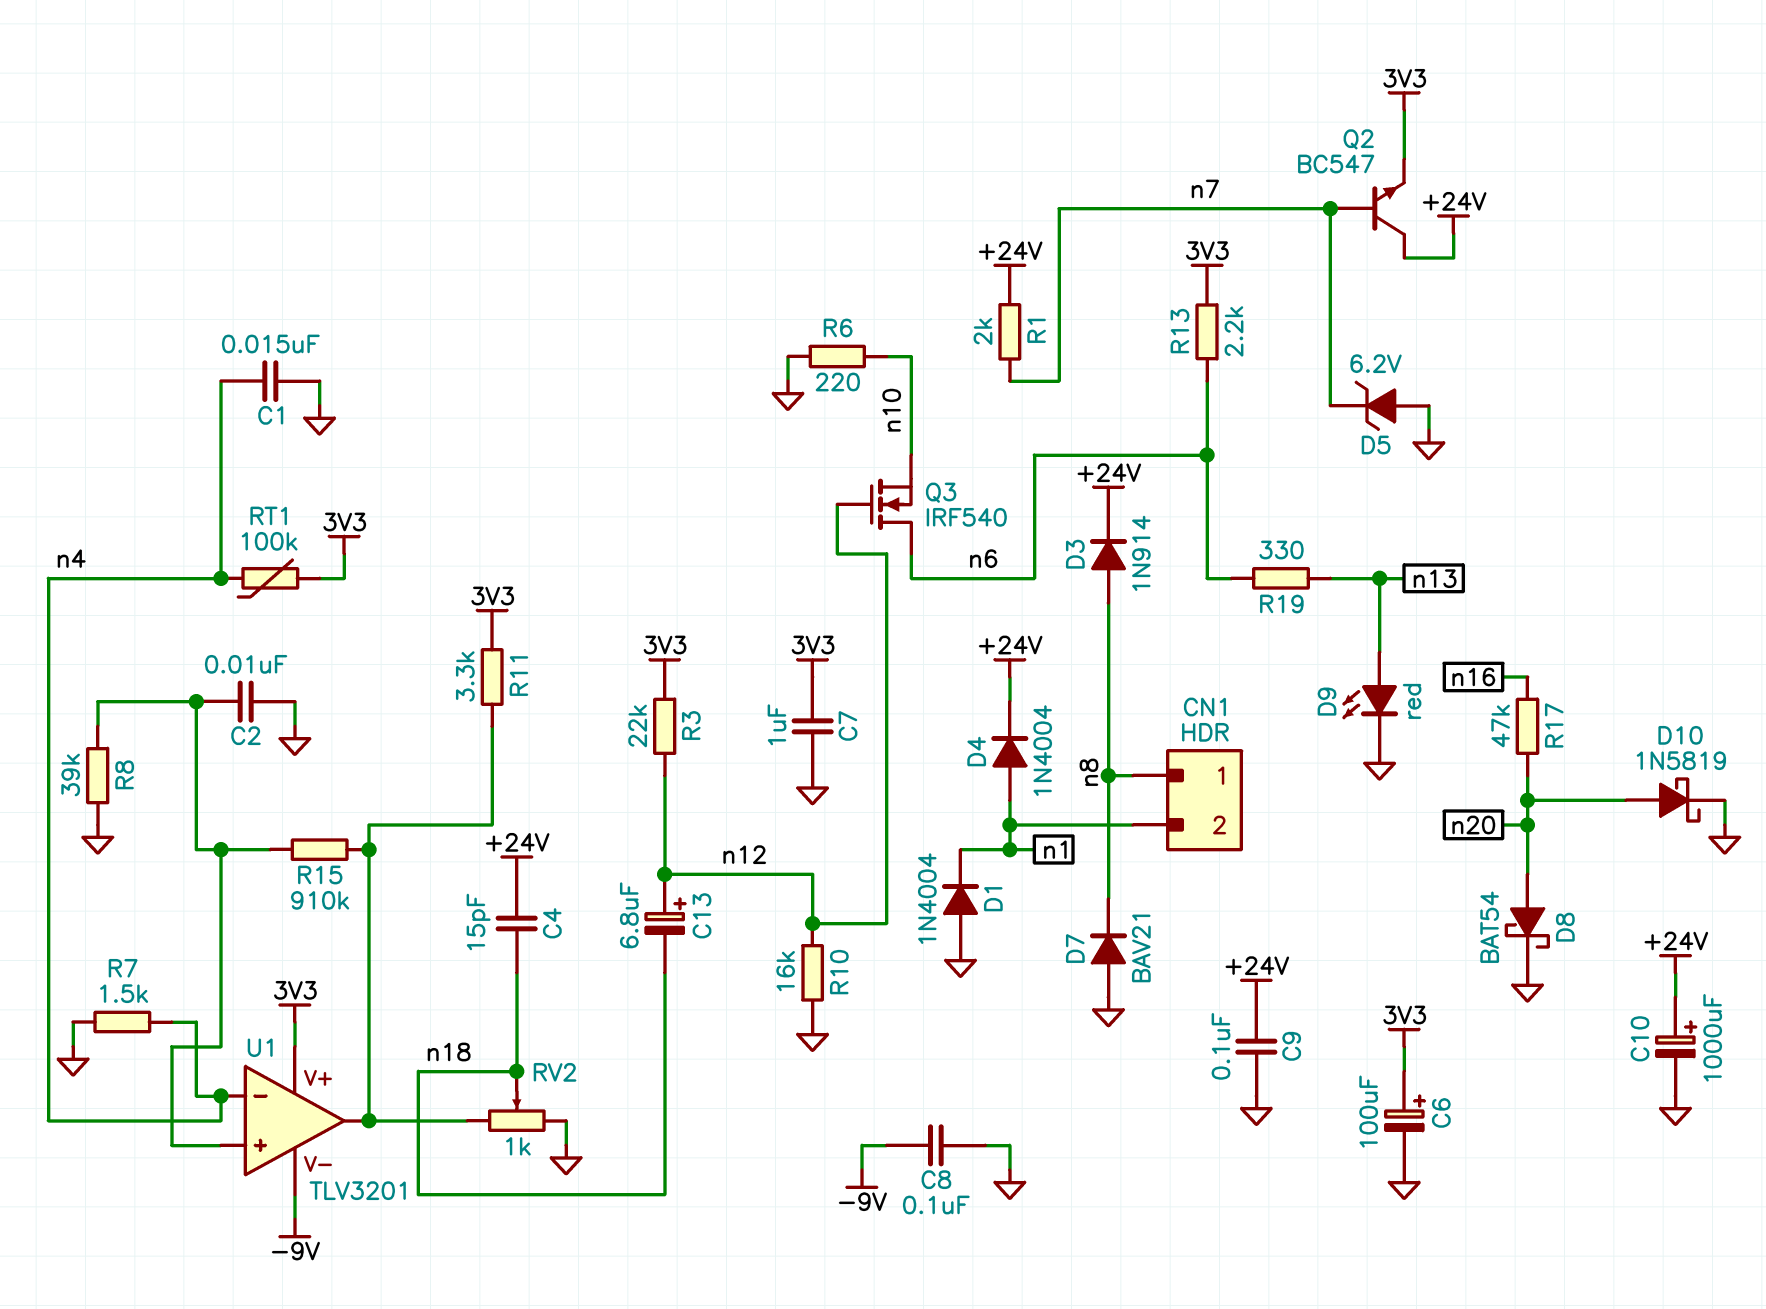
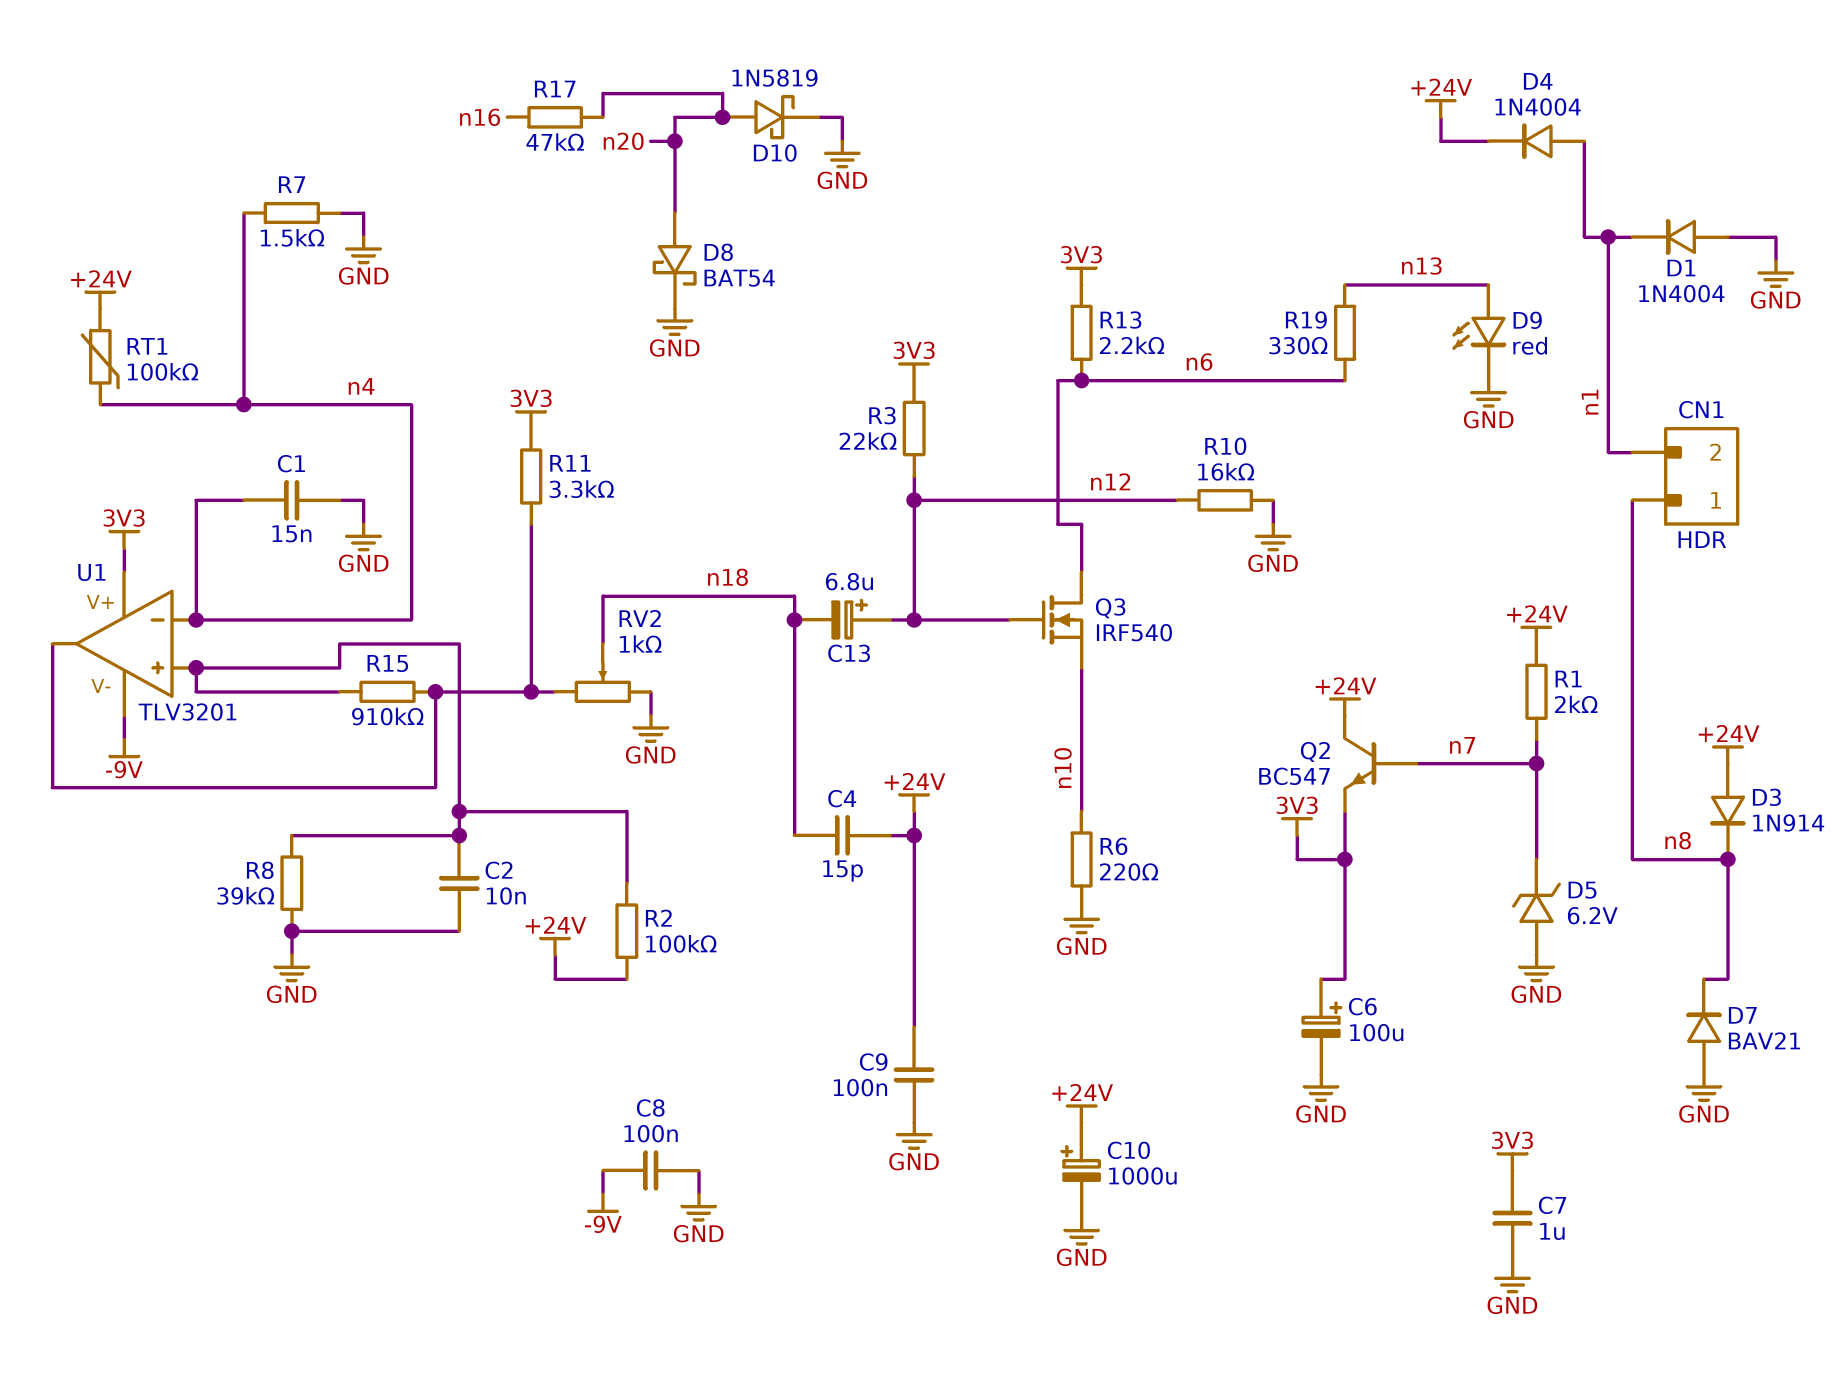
D3: diode 1N914 (A n8, K +24V) -> diode 1N914 (A +24V, K n8)
R2: none -> 100k (+24V, U1/in+)
RT1: 100k (3V3, n4) -> 100k (+24V, n4)

